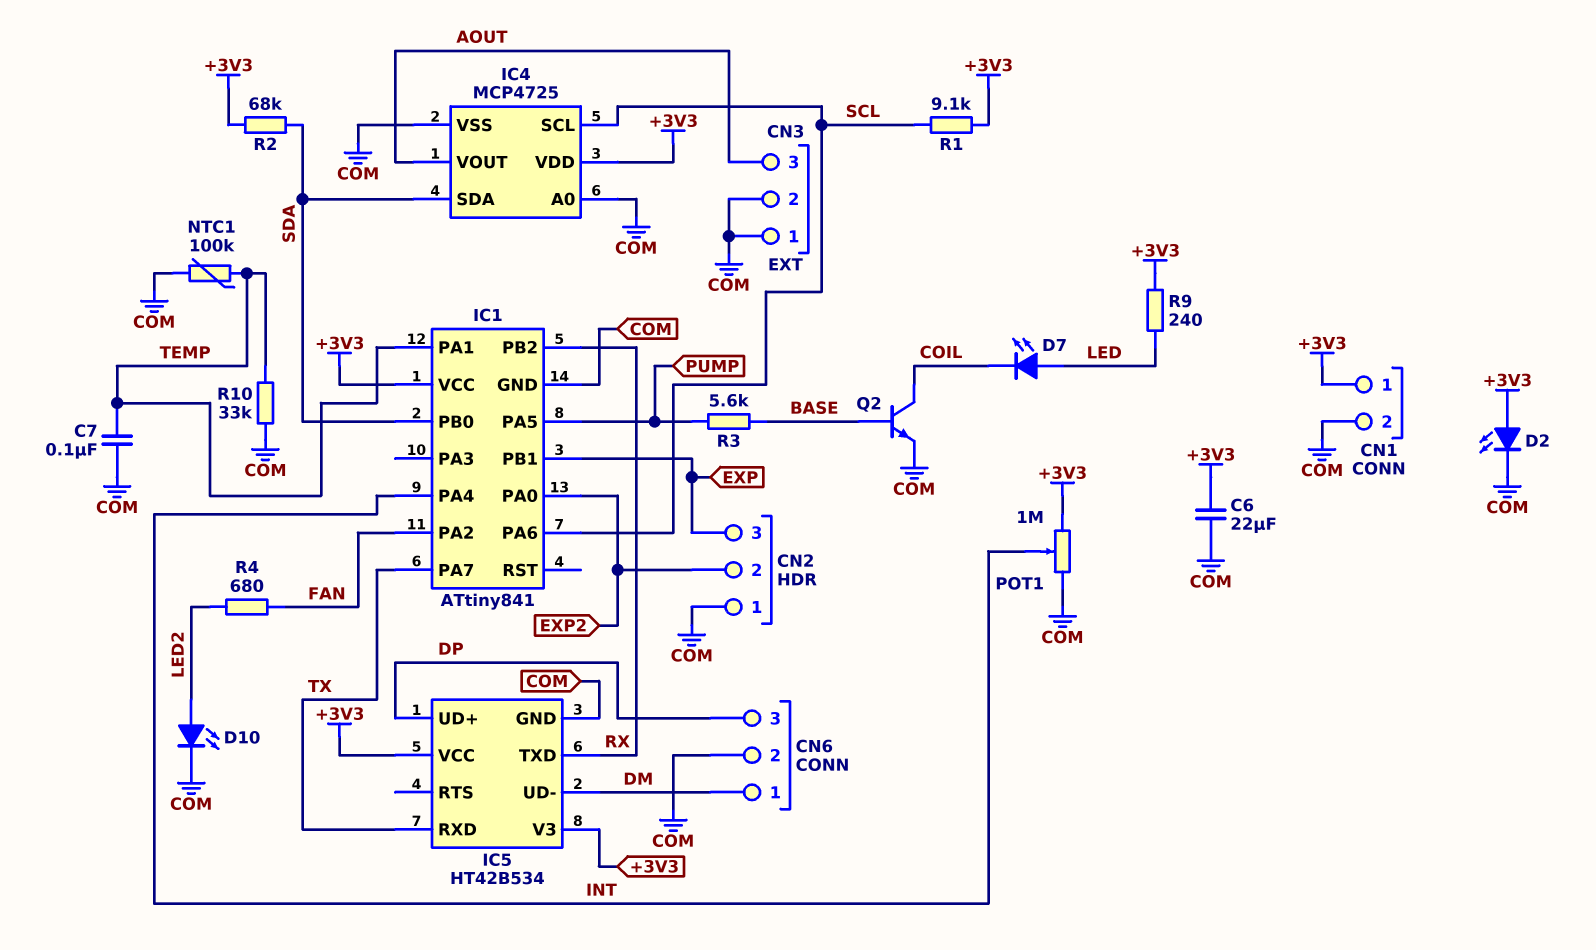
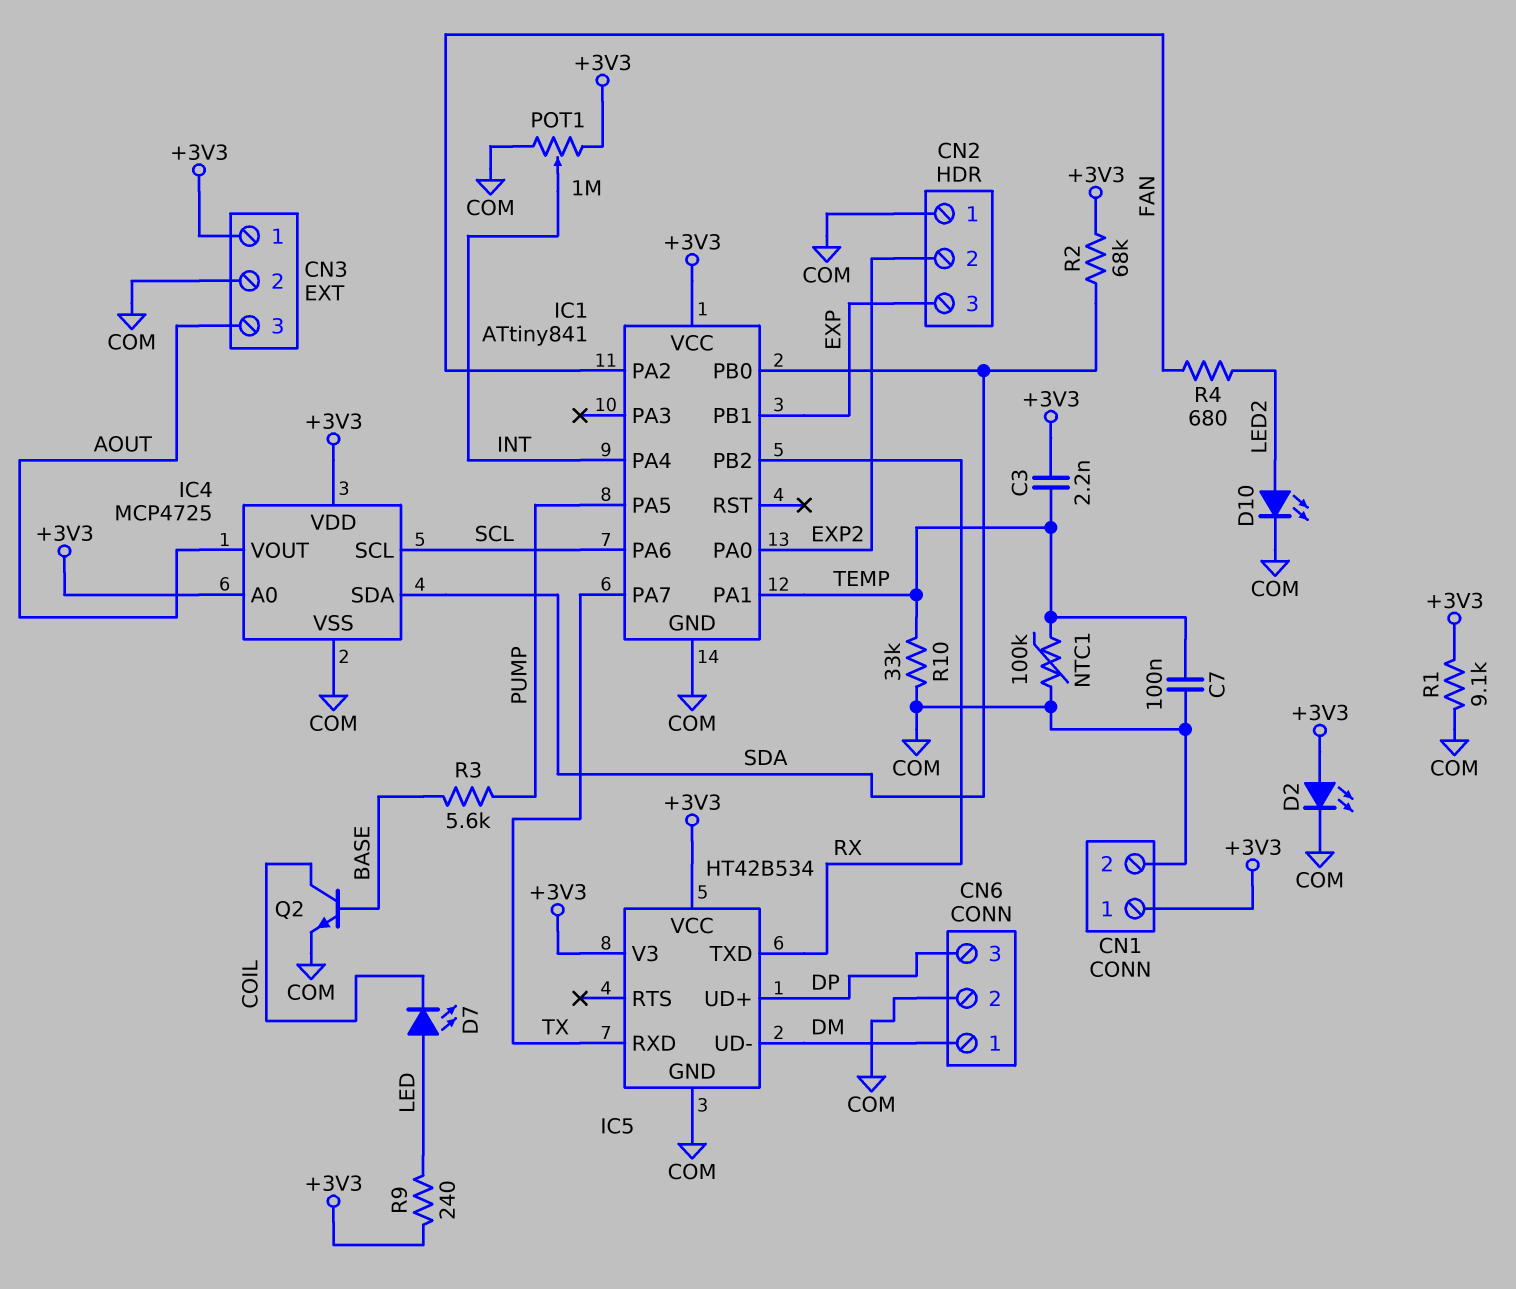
C3: none -> 2.2nF (+3V3, TEMP)
C6: 22uF (+3V3, COM) -> none
CN3 pin 1: COM -> +3V3
IC4 pin A0: COM -> +3V3
R1: 9.1k (+3V3, SCL) -> 9.1k (+3V3, COM)

